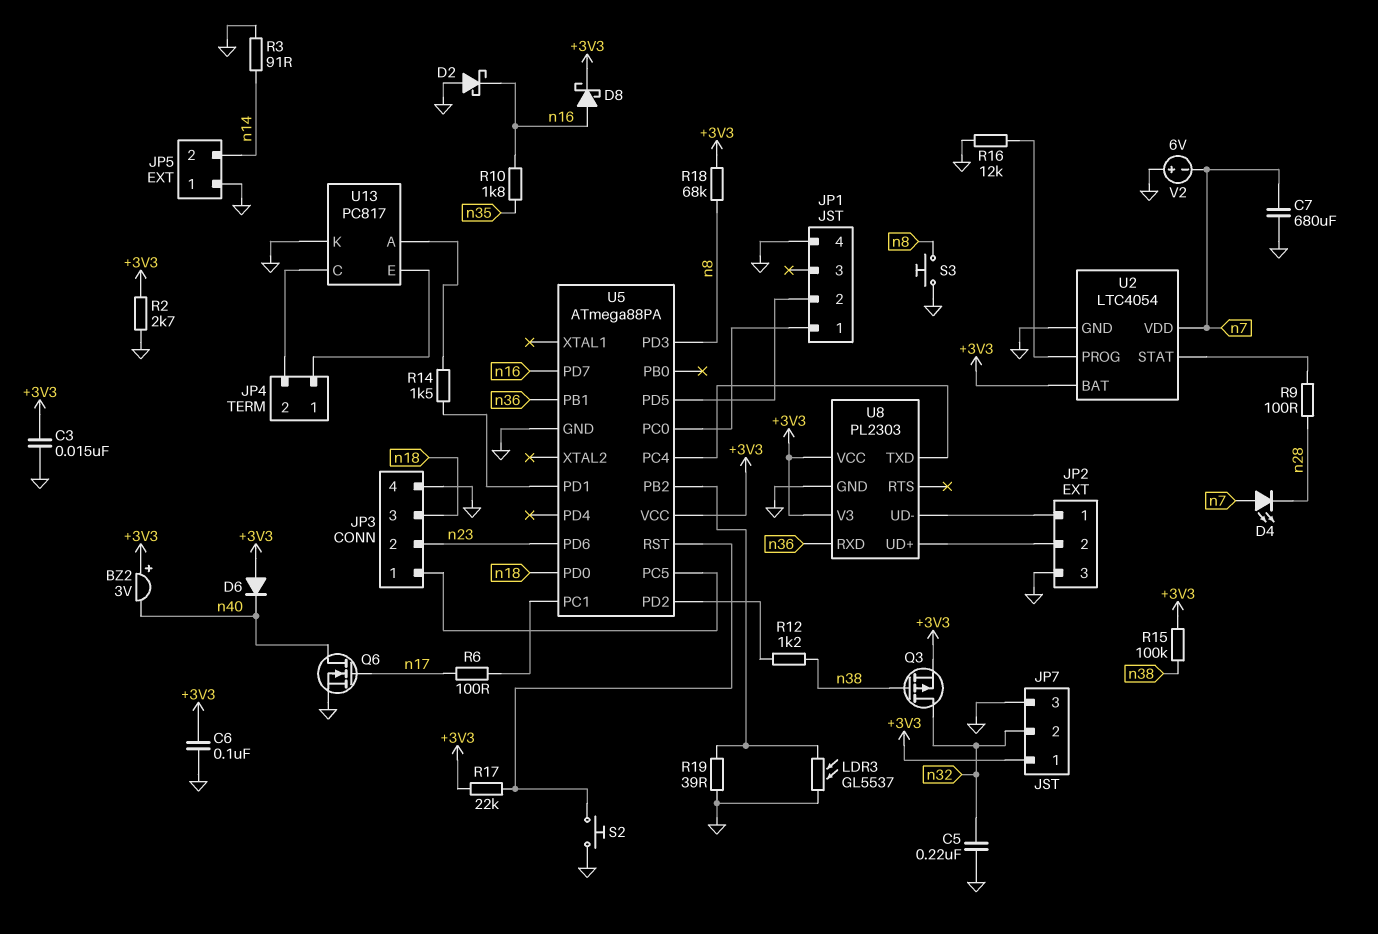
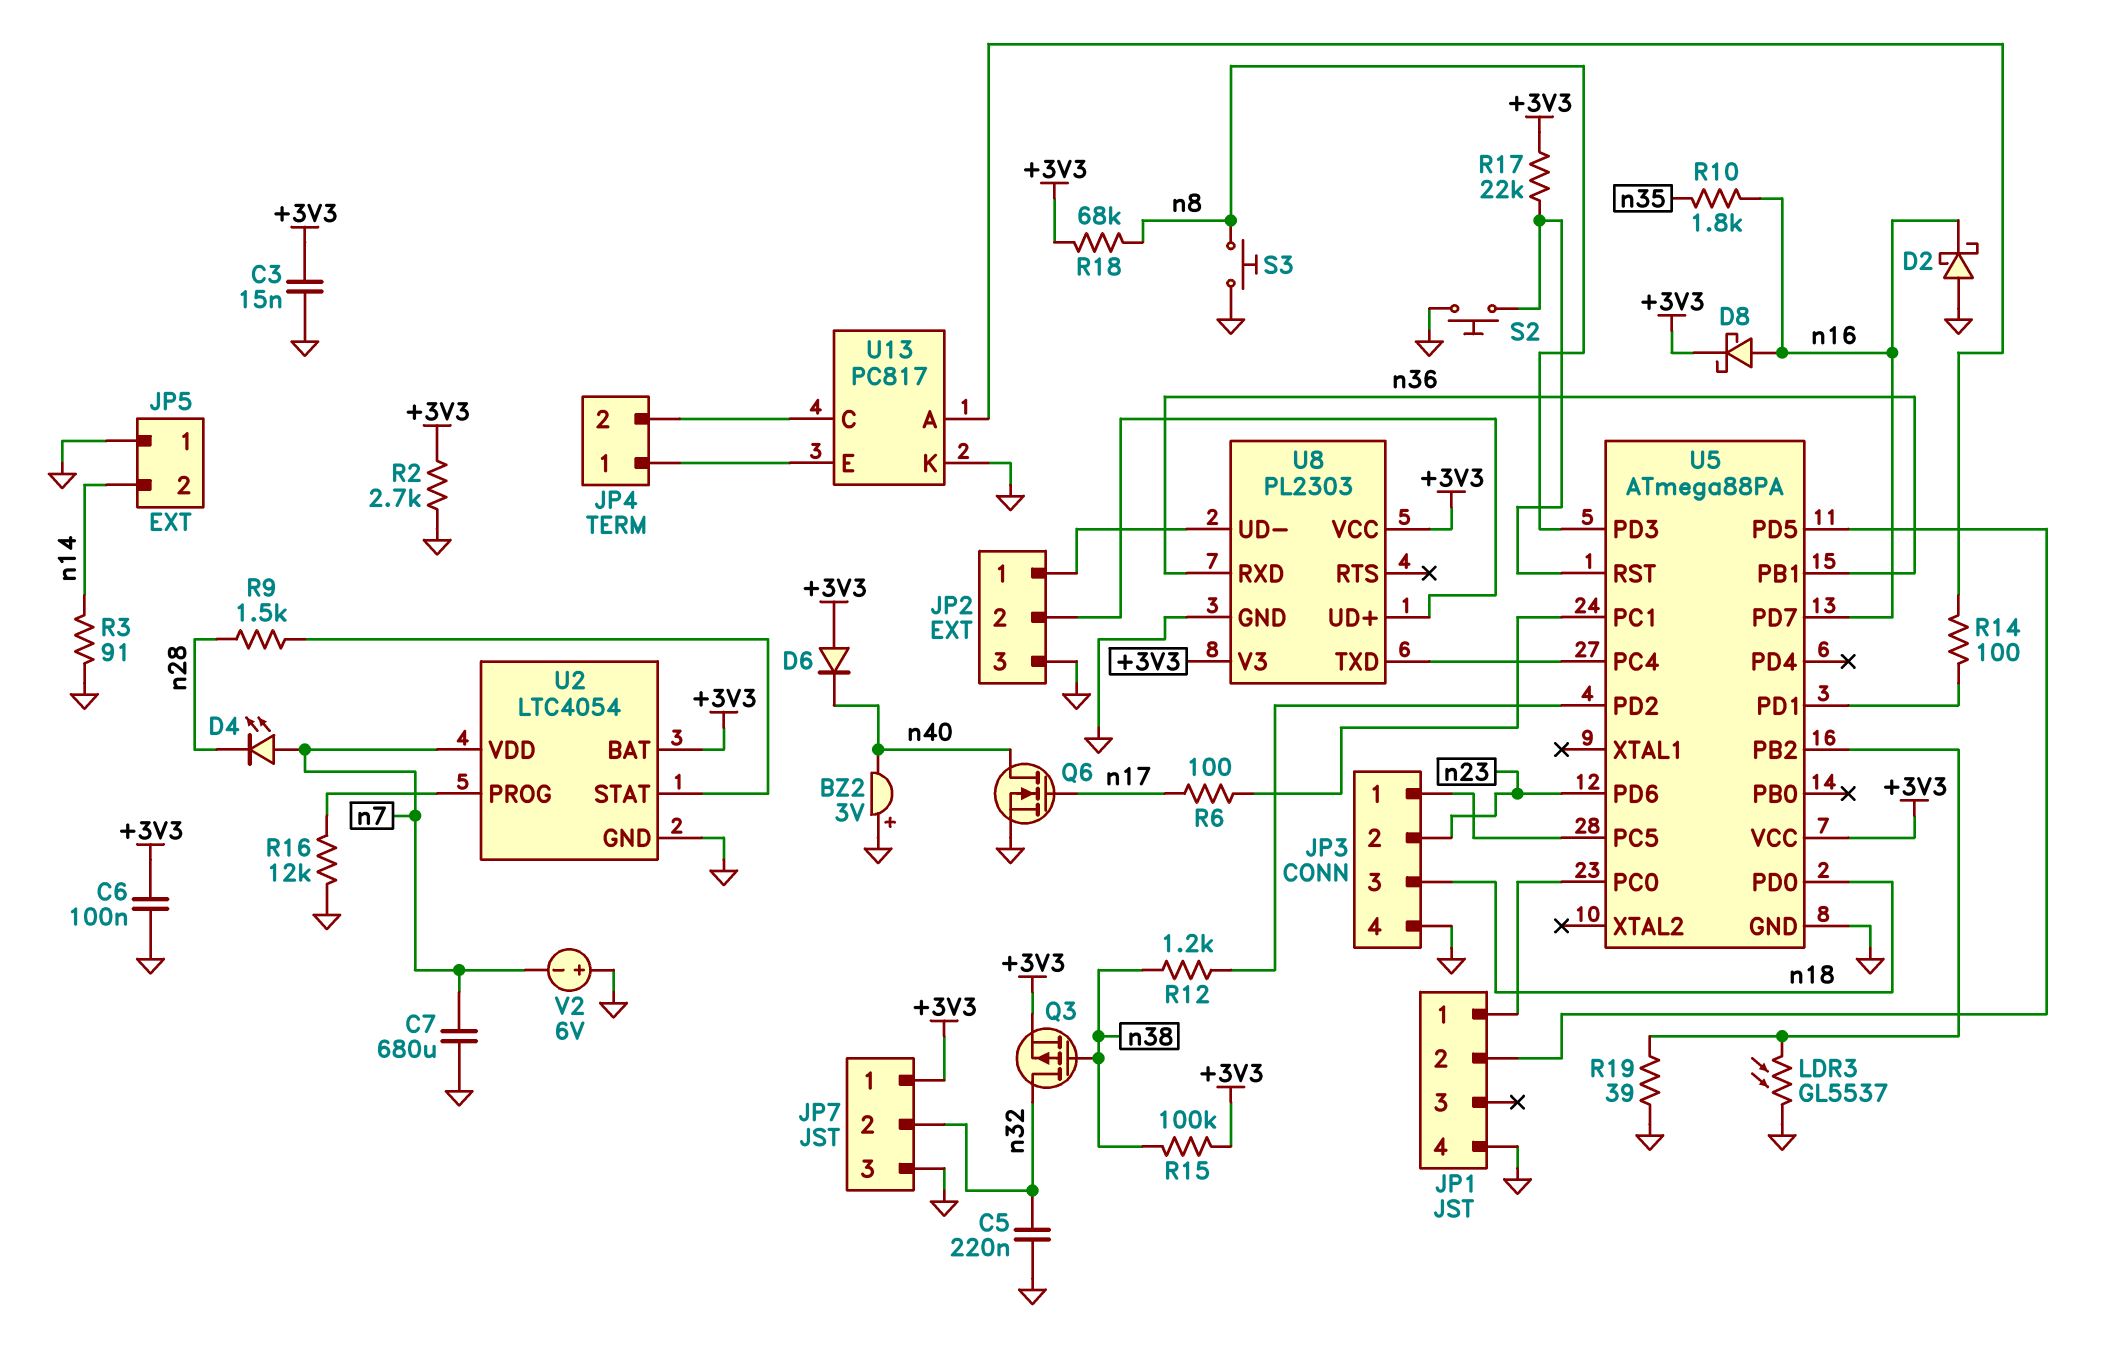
BZ2: buzzer 3V (plus +3V3, minus n40) -> buzzer 3V (plus GND, minus n40)
R9: 100 (U2/STAT, n28) -> 1.5k (U2/STAT, n28)
R14: 1.5k (U5/PD1, U13/A) -> 100 (U5/PD1, U13/A)

